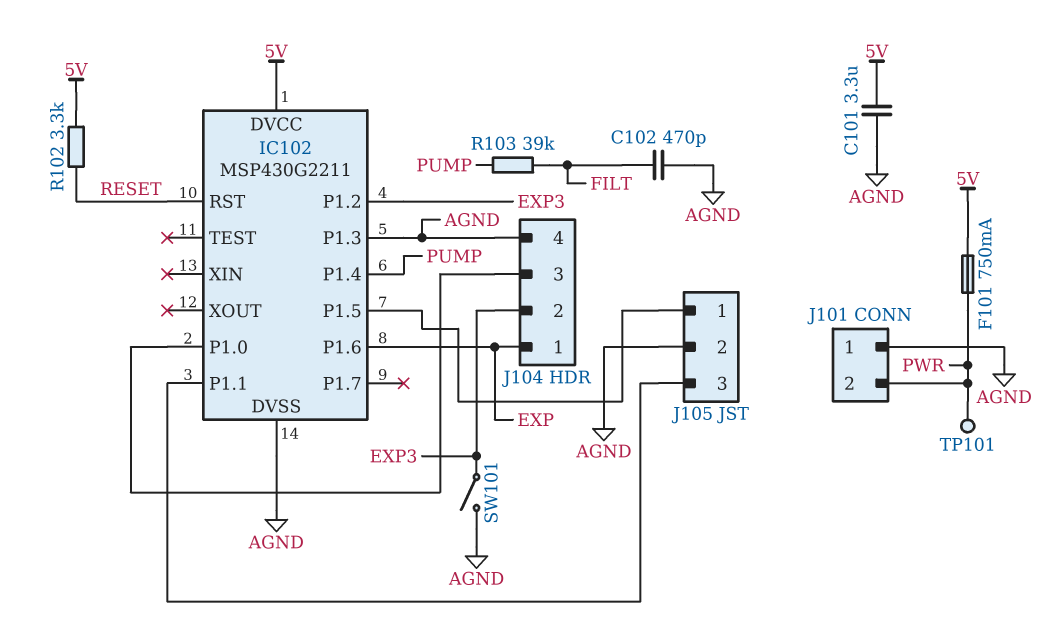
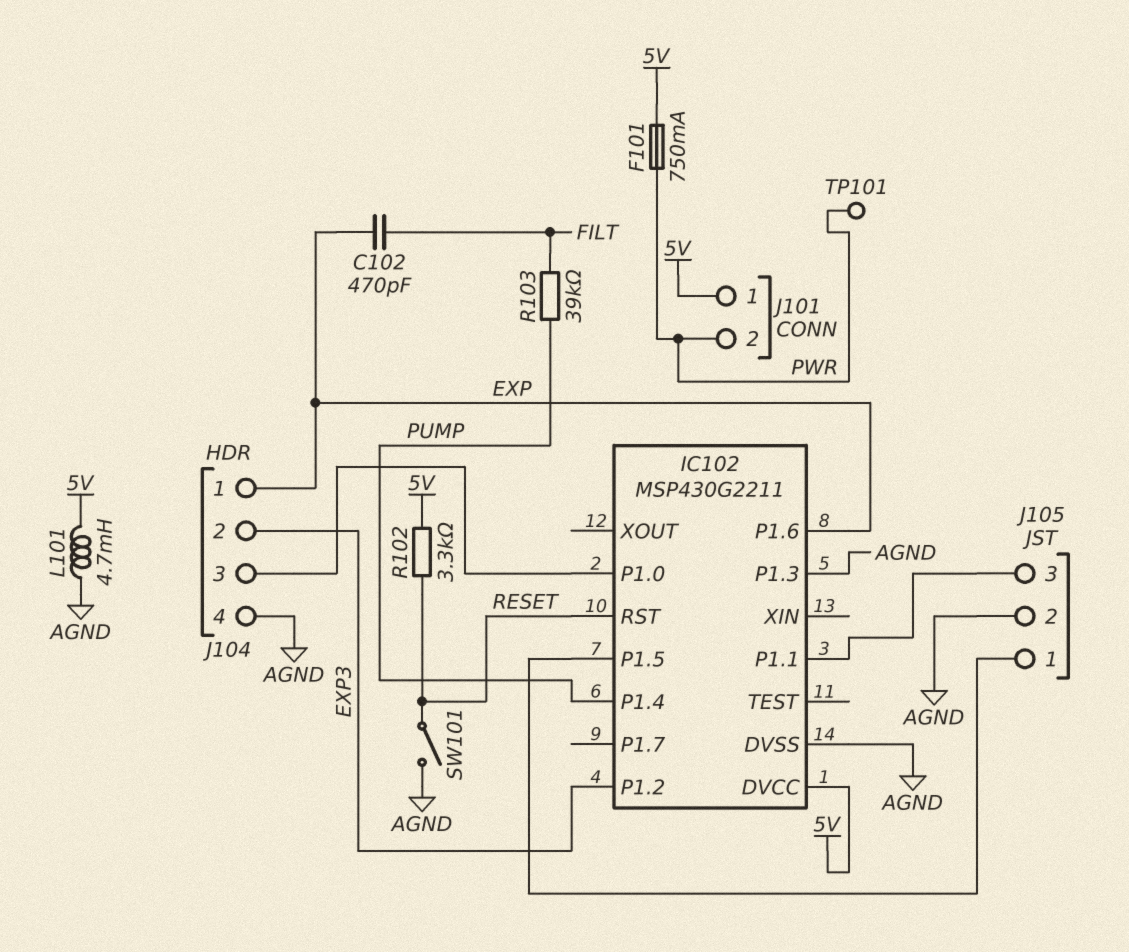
C101: 3.3uF (5V, AGND) -> none
C102: 470pF (AGND, FILT) -> 470pF (EXP, FILT)
J101 pin 1: AGND -> 5V
L101: none -> 4.7mH (5V, AGND)
SW101: switch (AGND, EXP3) -> switch (AGND, RESET)

